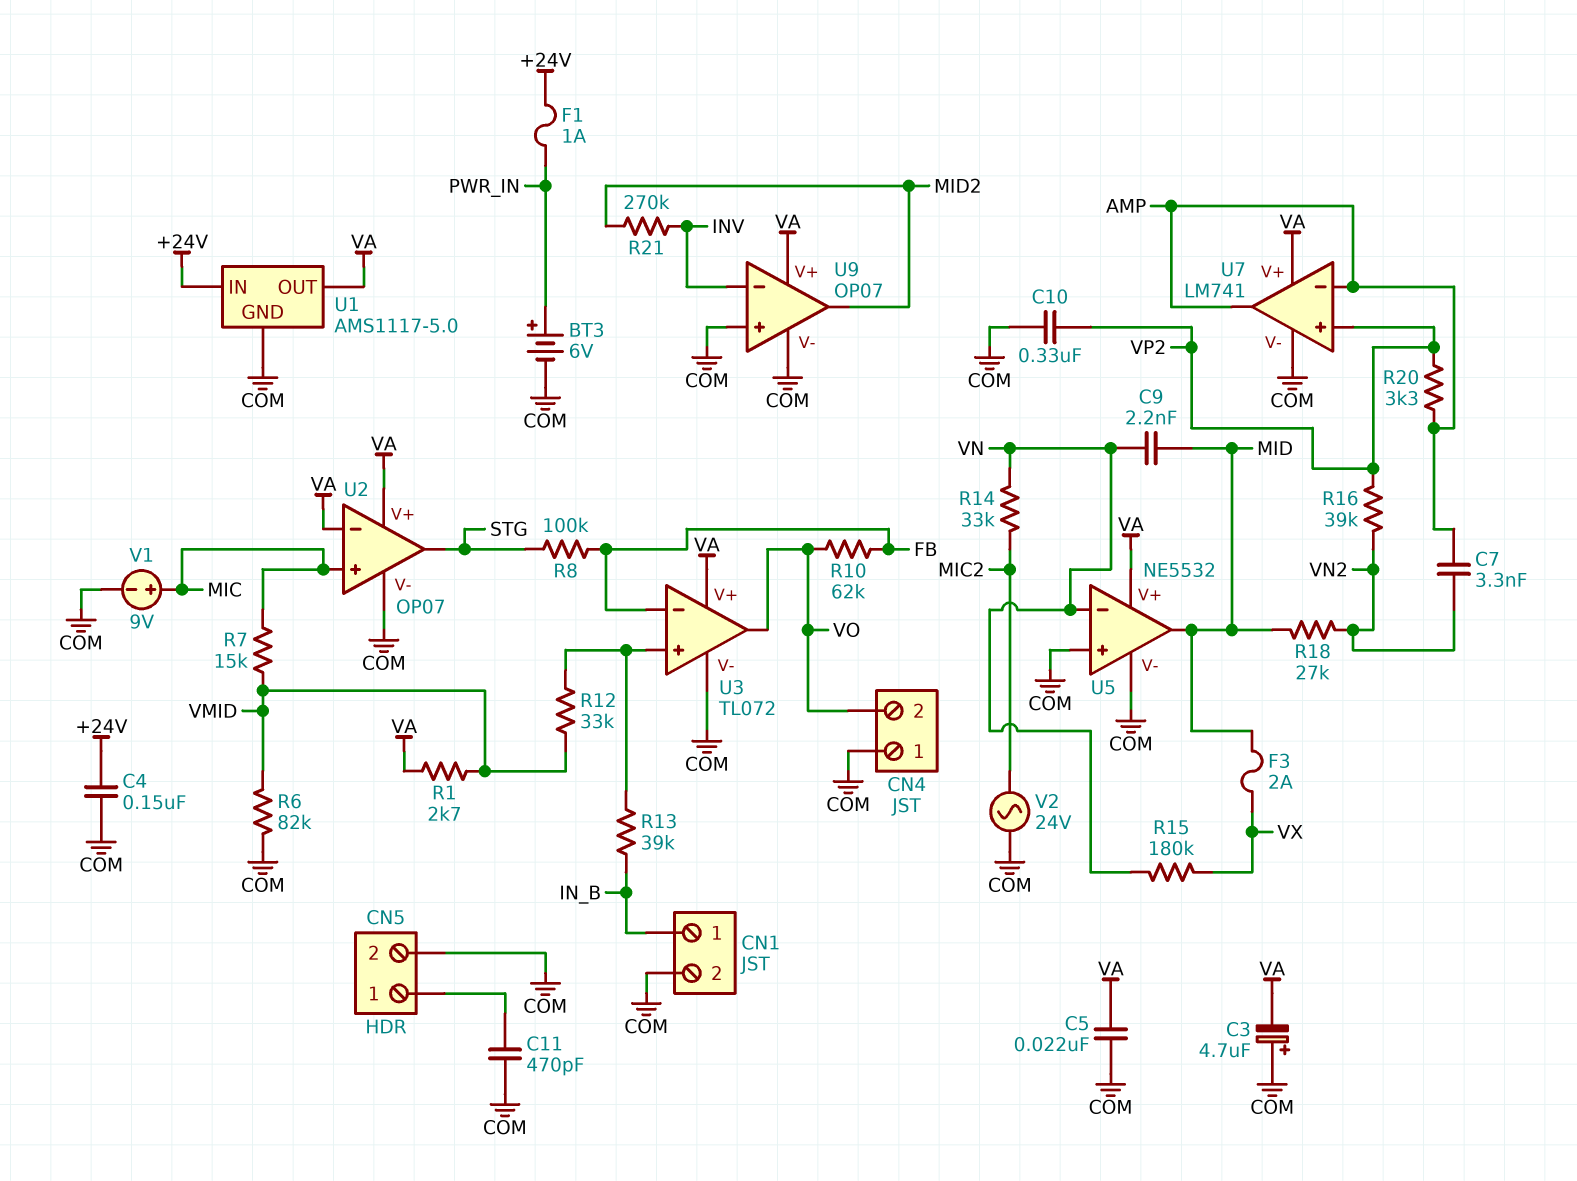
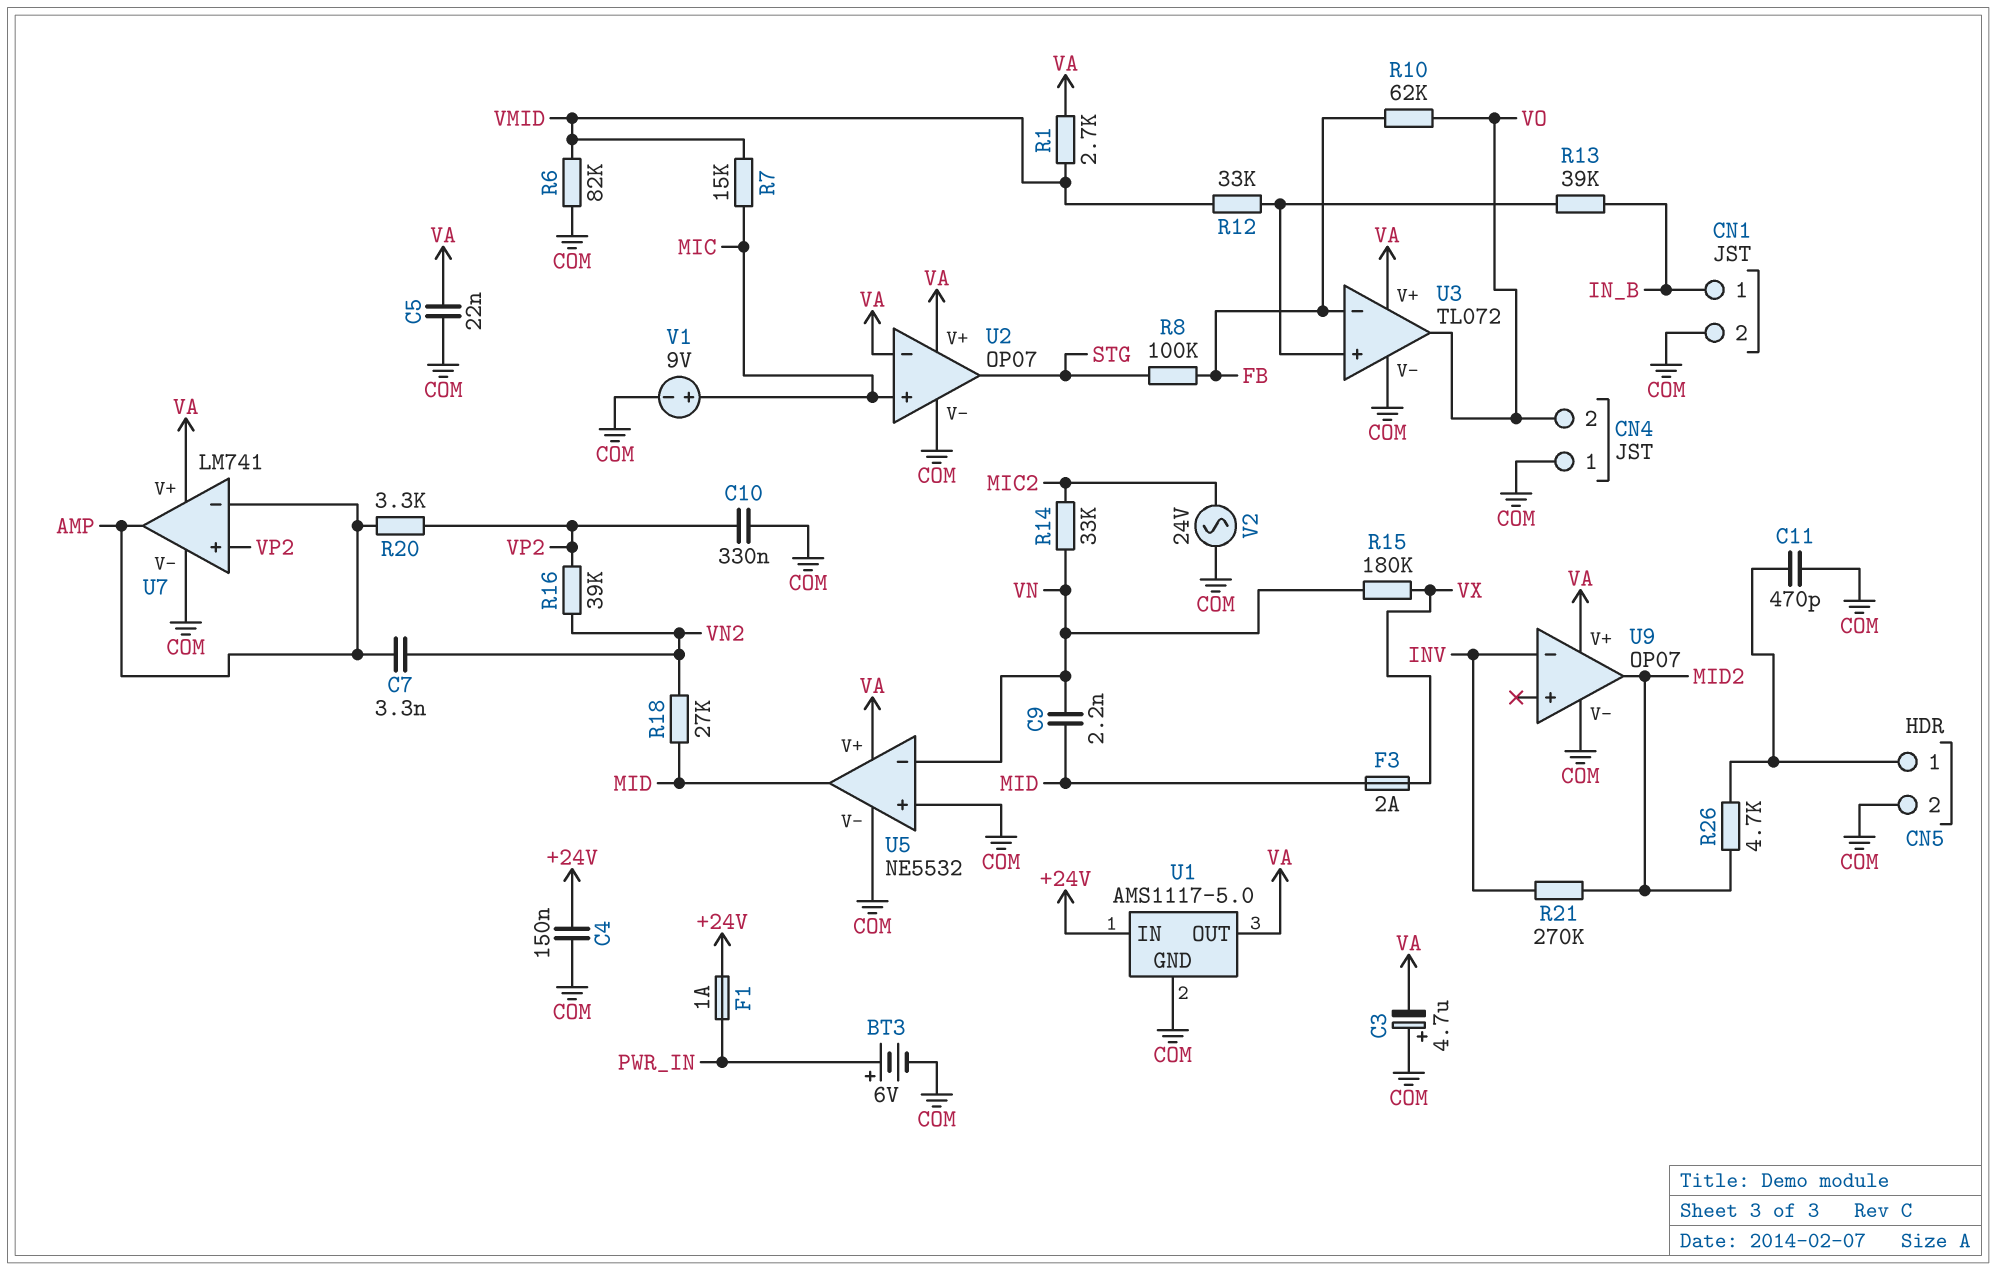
R26: none -> 4.7k (CN5/1, MID2)
U9 pin in+: COM -> none

